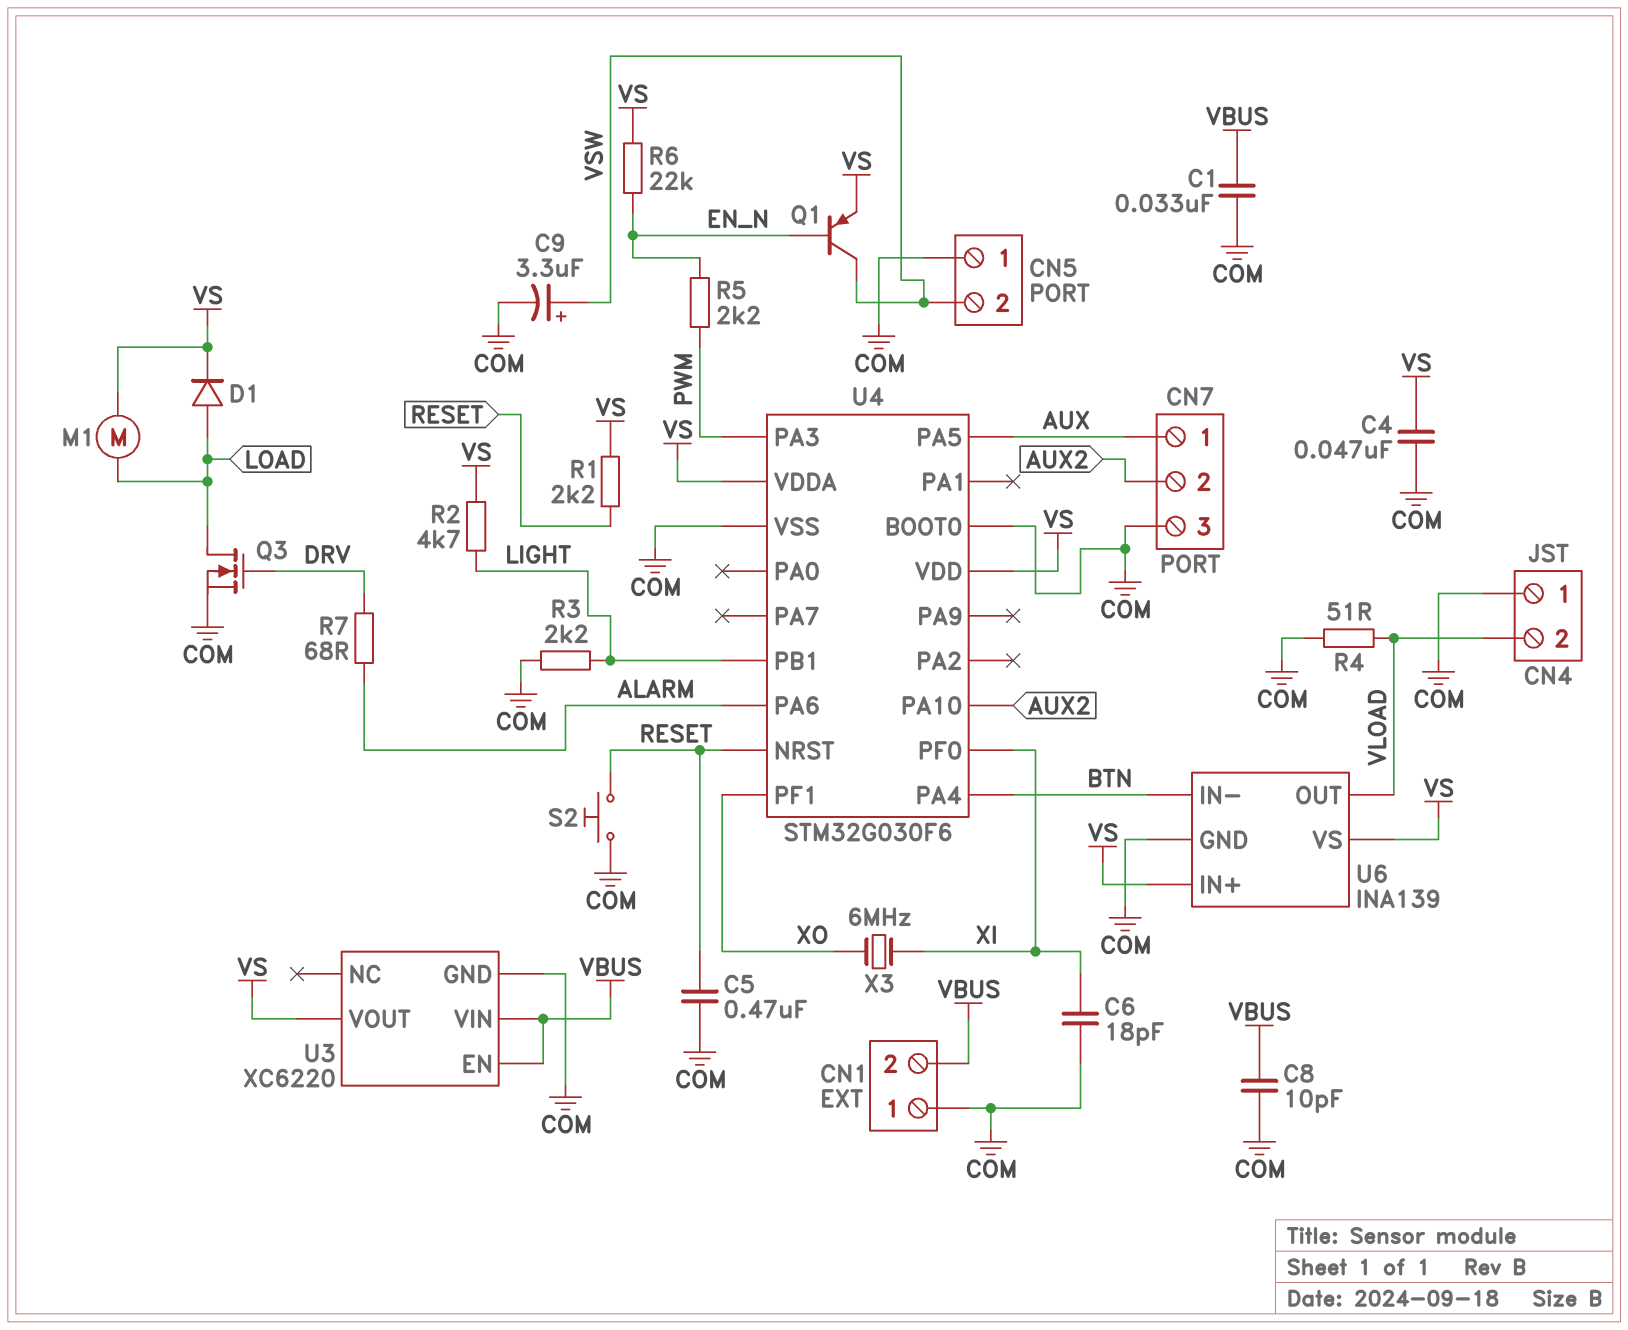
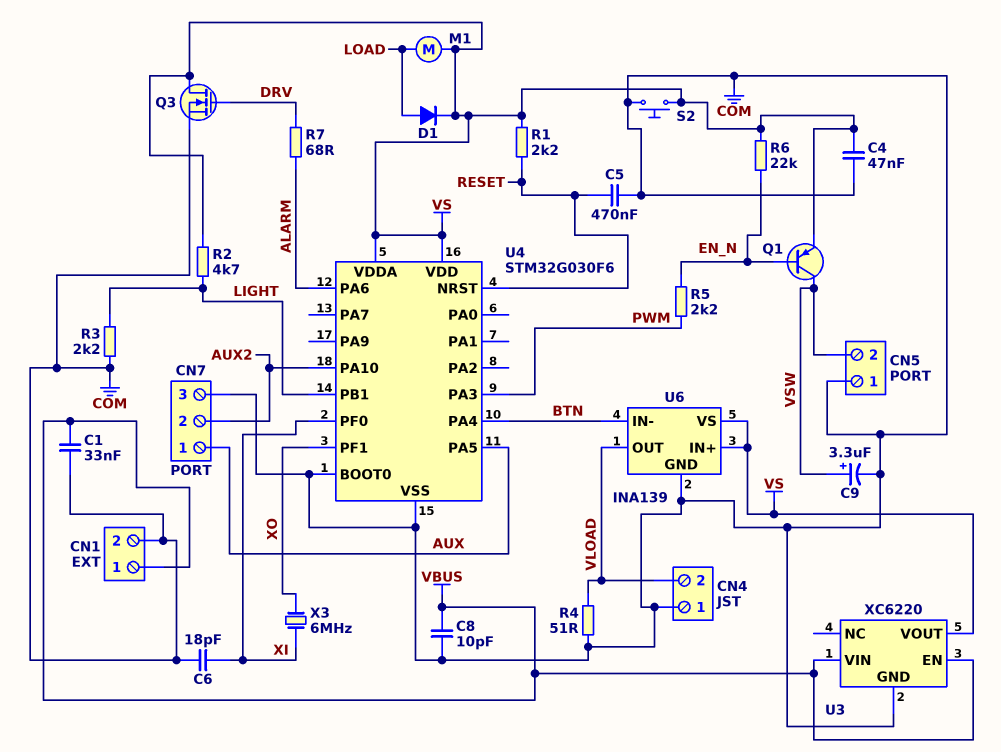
CN1 pin 1: COM -> VBUS
CN1 pin 2: VBUS -> COM
Q3: NMOS (G DRV, D LOAD, S COM) -> NMOS (G DRV, D VS, S COM)
S2: button (COM, RESET) -> button (COM, VS)

